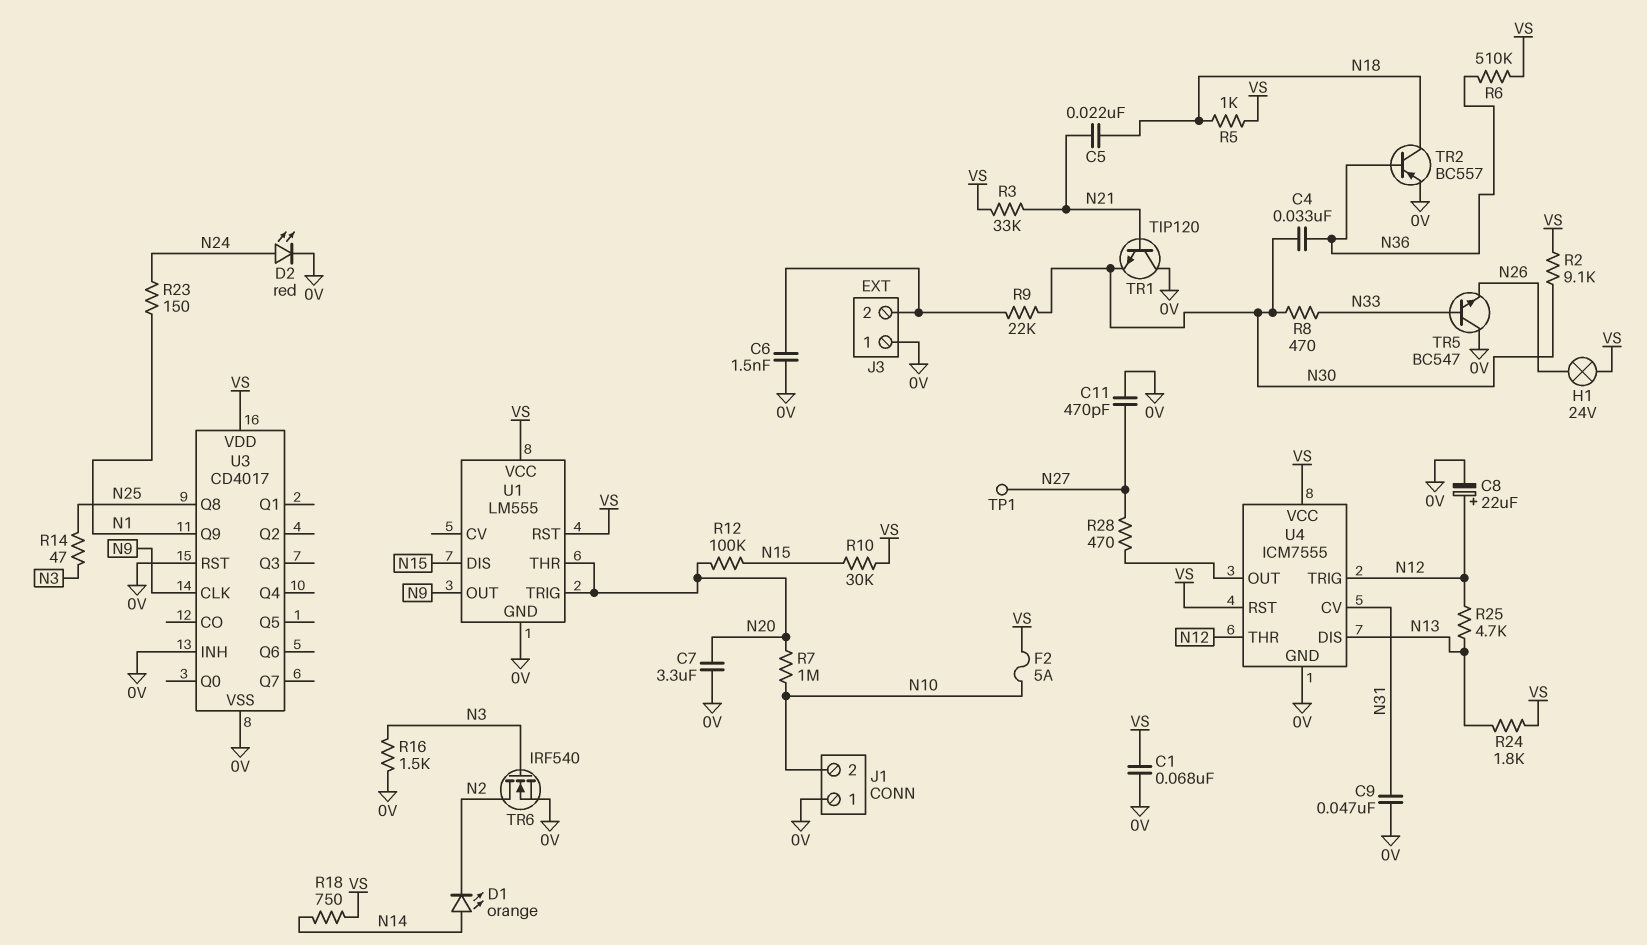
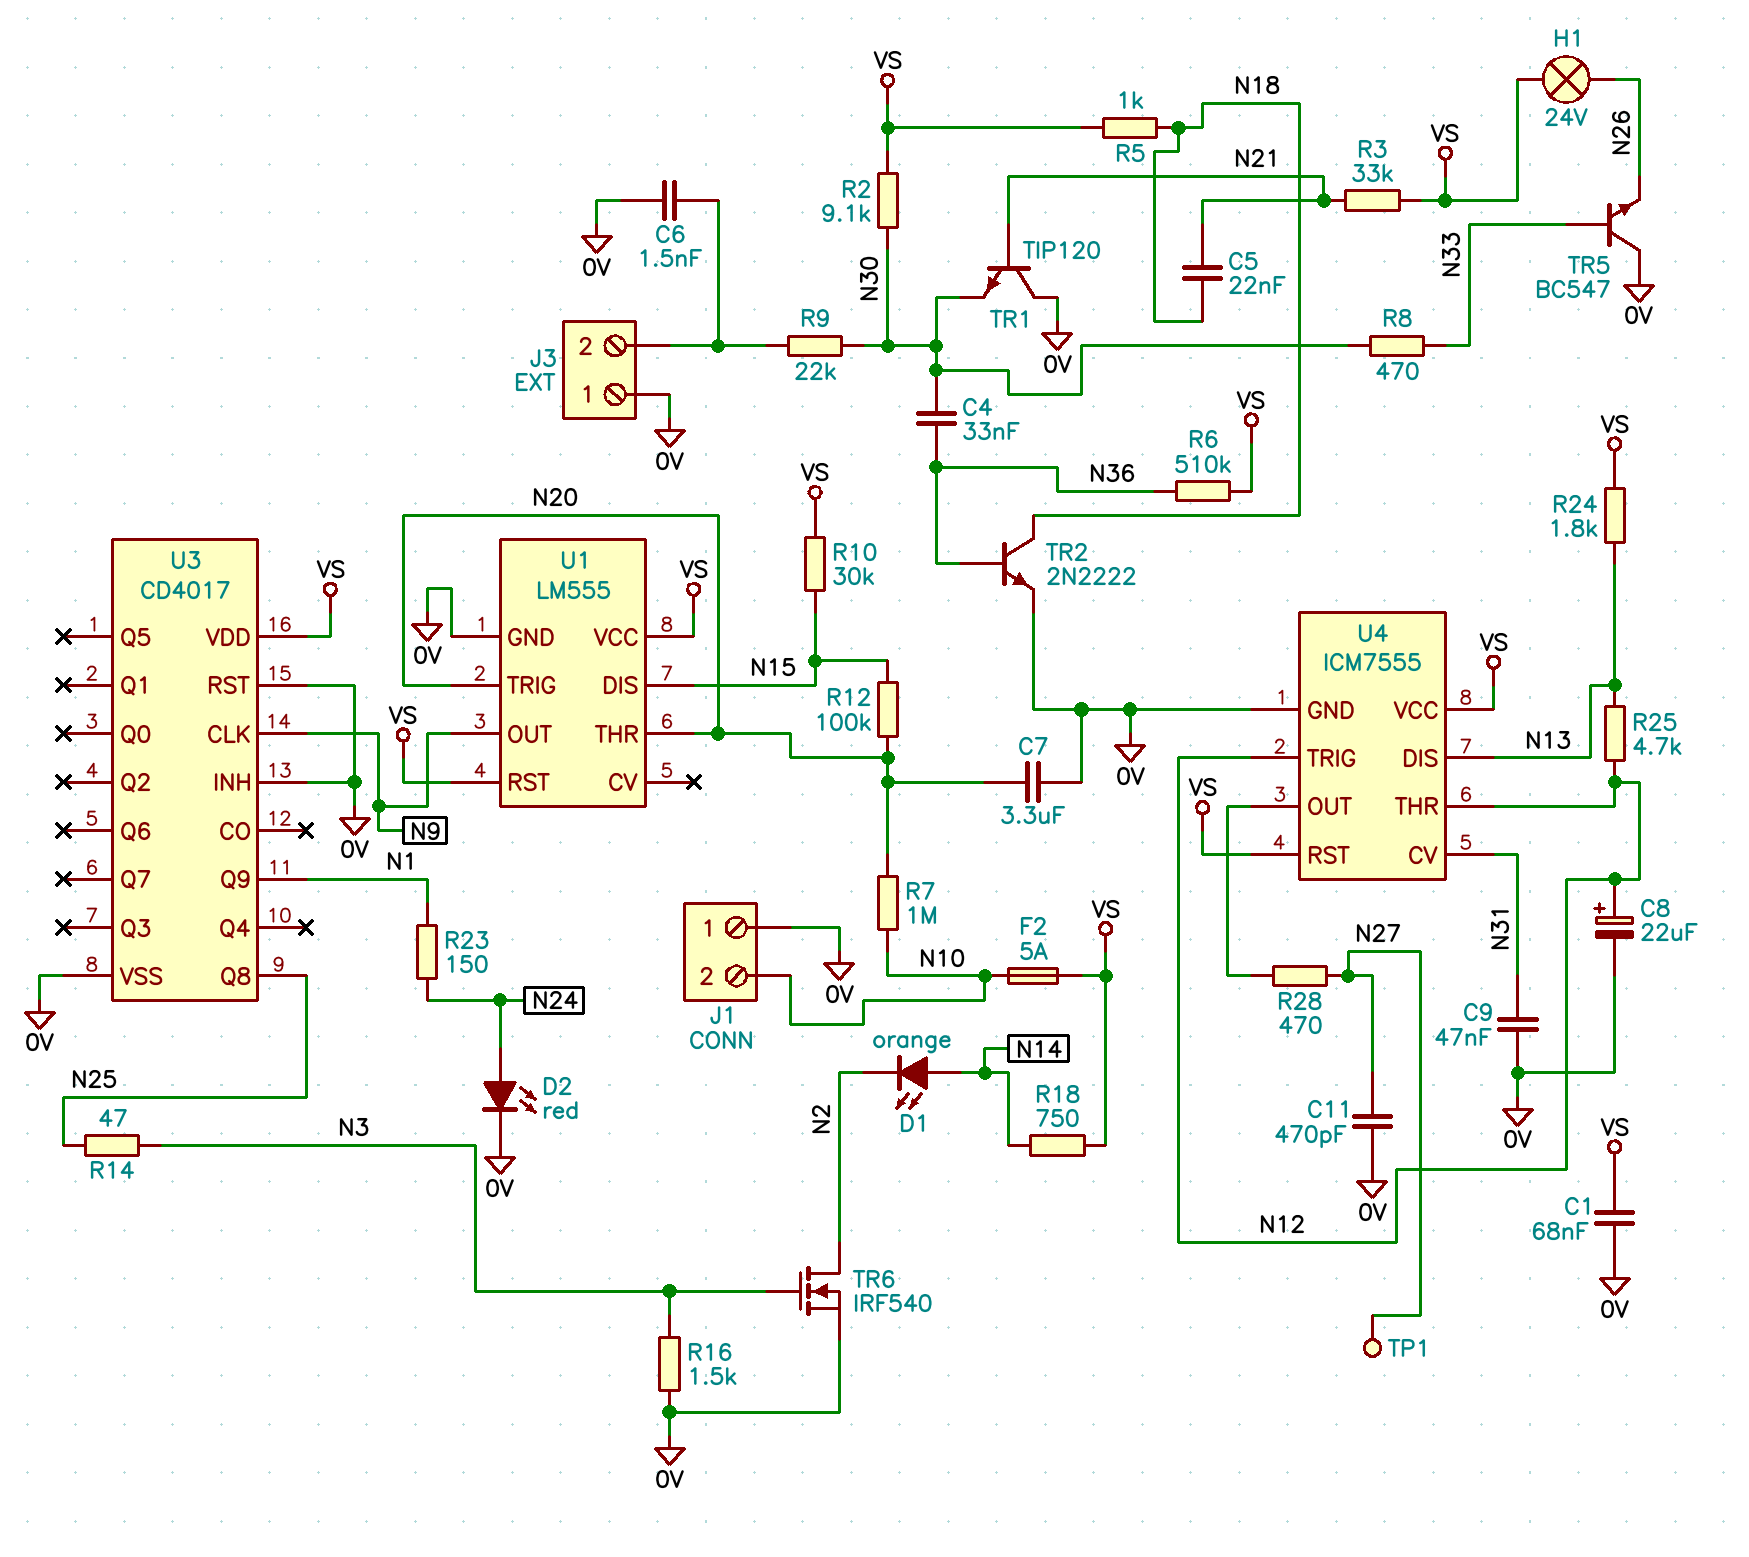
TR2: PNP BC557 (B N36, C N18, E 0V) -> NPN 2N2222 (B N36, C N18, E 0V)

